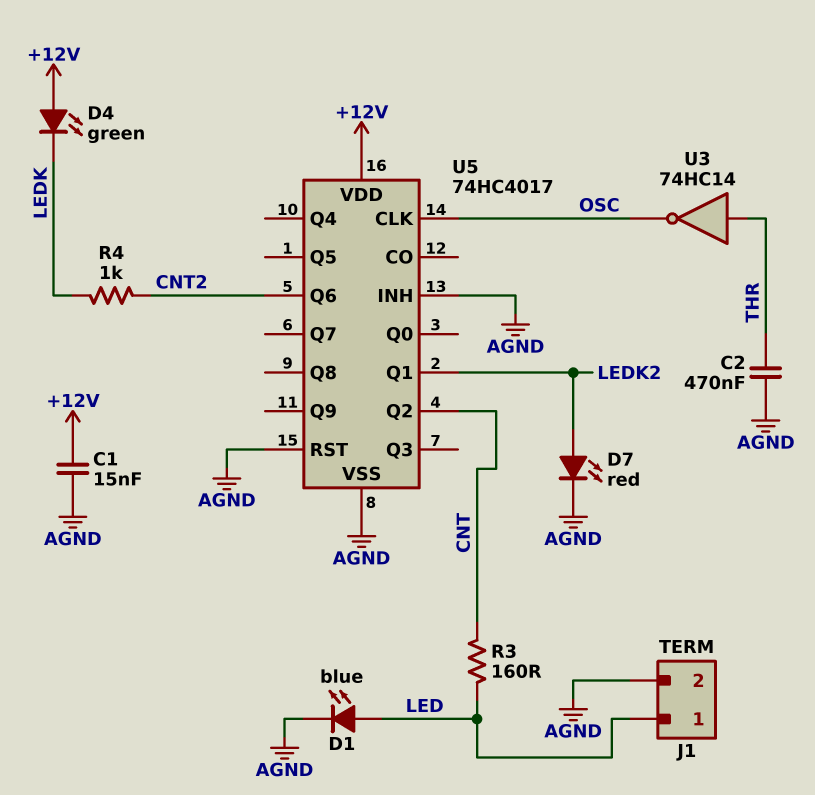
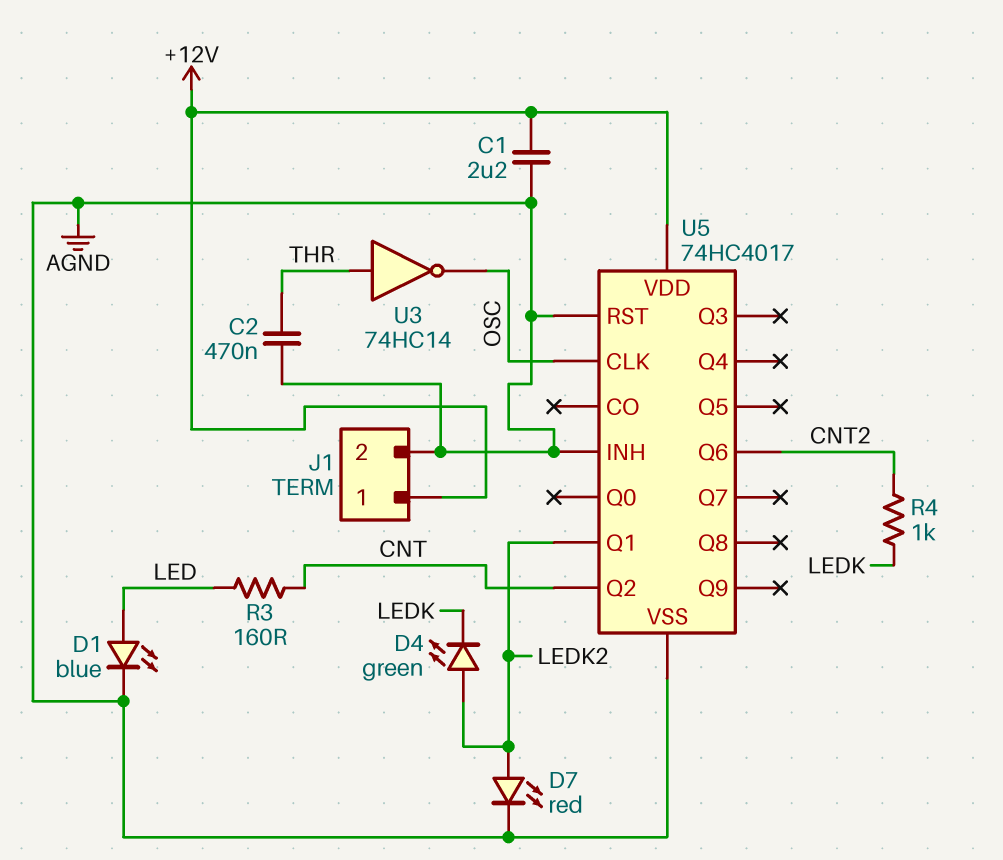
C1: 15nF (+12V, AGND) -> 2.2uF (+12V, AGND)
D4: LED green (A +12V, K LEDK) -> LED green (A LEDK2, K LEDK)
J1 pin 1: LED -> +12V

